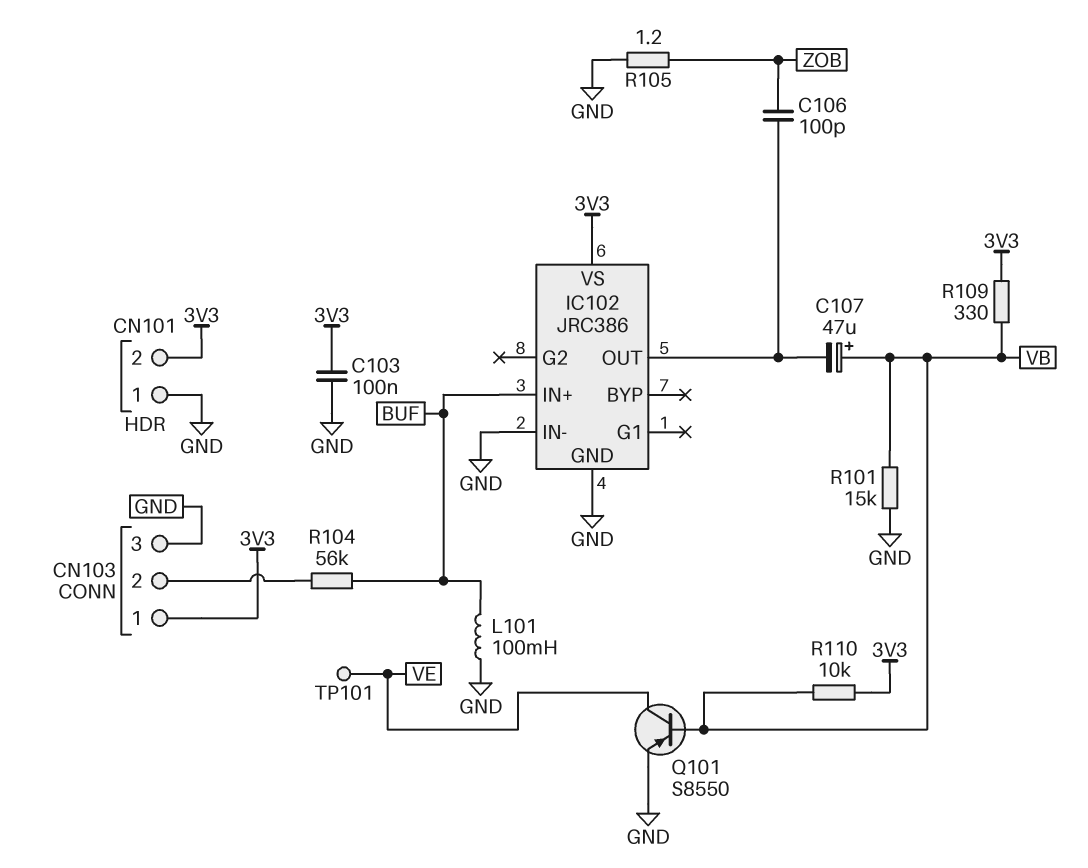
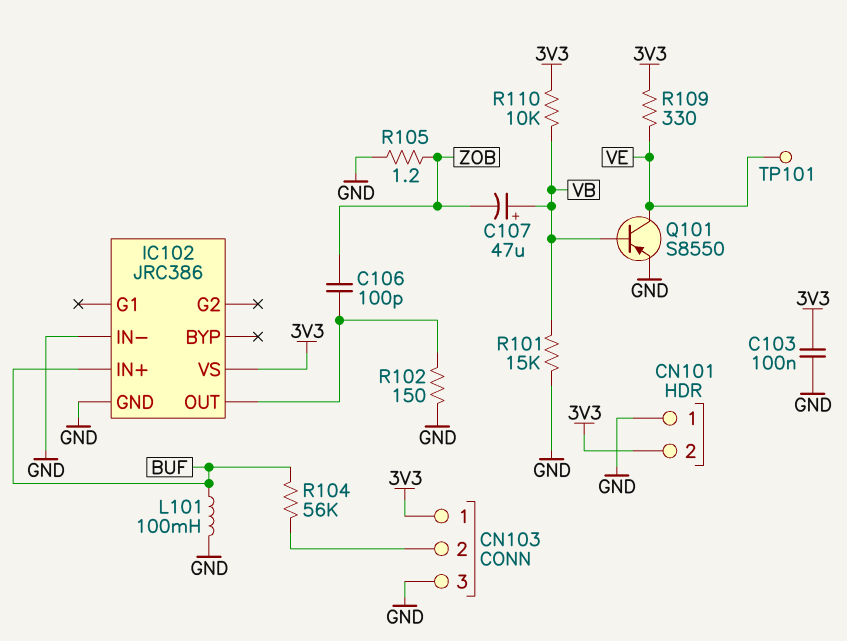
C107: 47uF (plus VB, minus IC102/OUT) -> 47uF (plus VB, minus ZOB)
R102: none -> 150 (GND, IC102/OUT)
R109: 330 (3V3, VB) -> 330 (3V3, VE)

